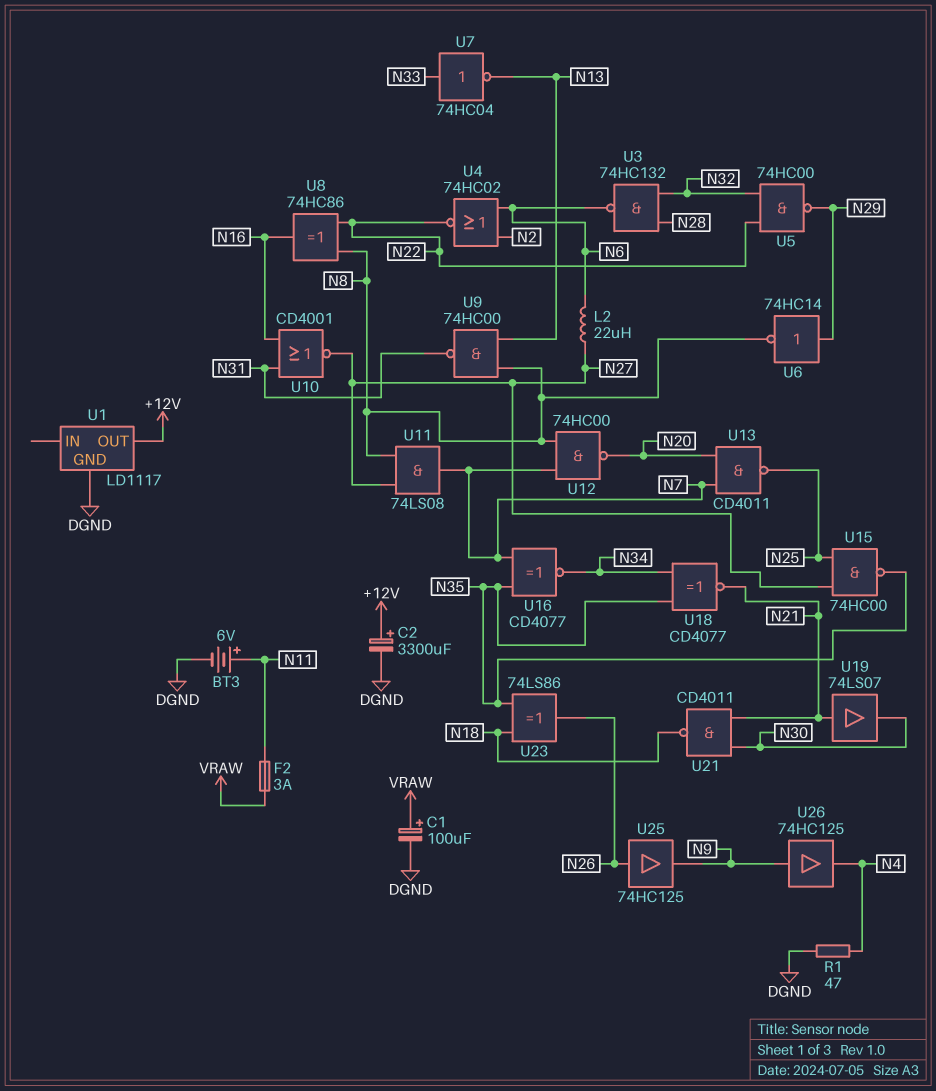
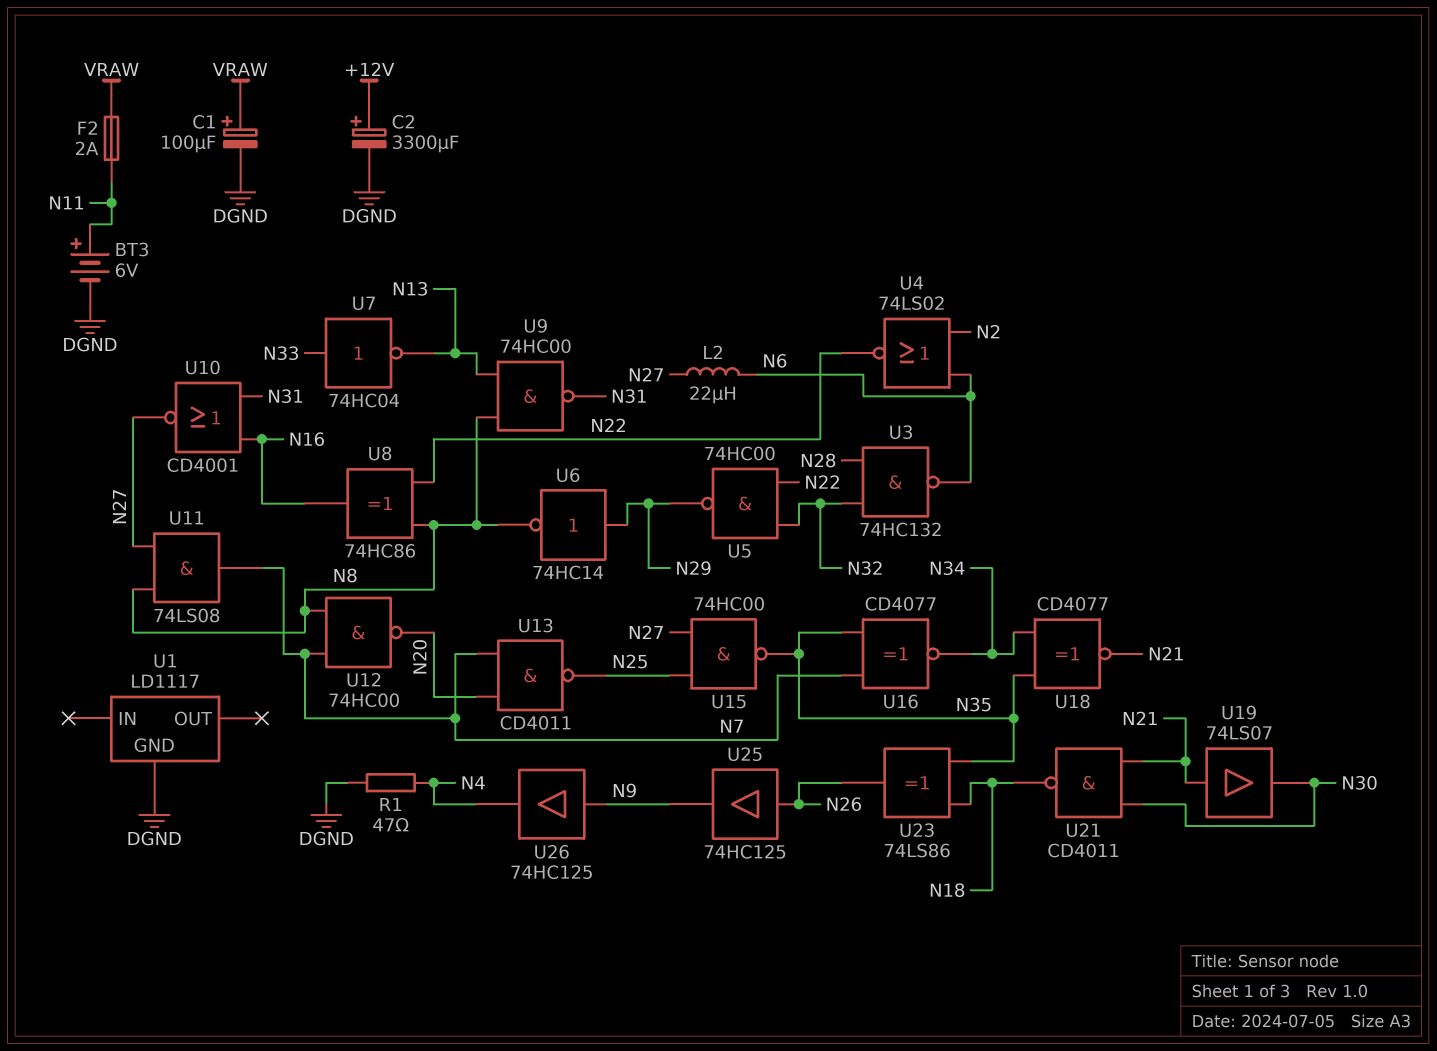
F2: 3A (N11, VRAW) -> 2A (N11, VRAW)
U1 pin OUT: +12V -> none
U4: NOR 74HC02 (in N2, in N6, out N22) -> NOR 74LS02 (in N2, in N6, out N22)

